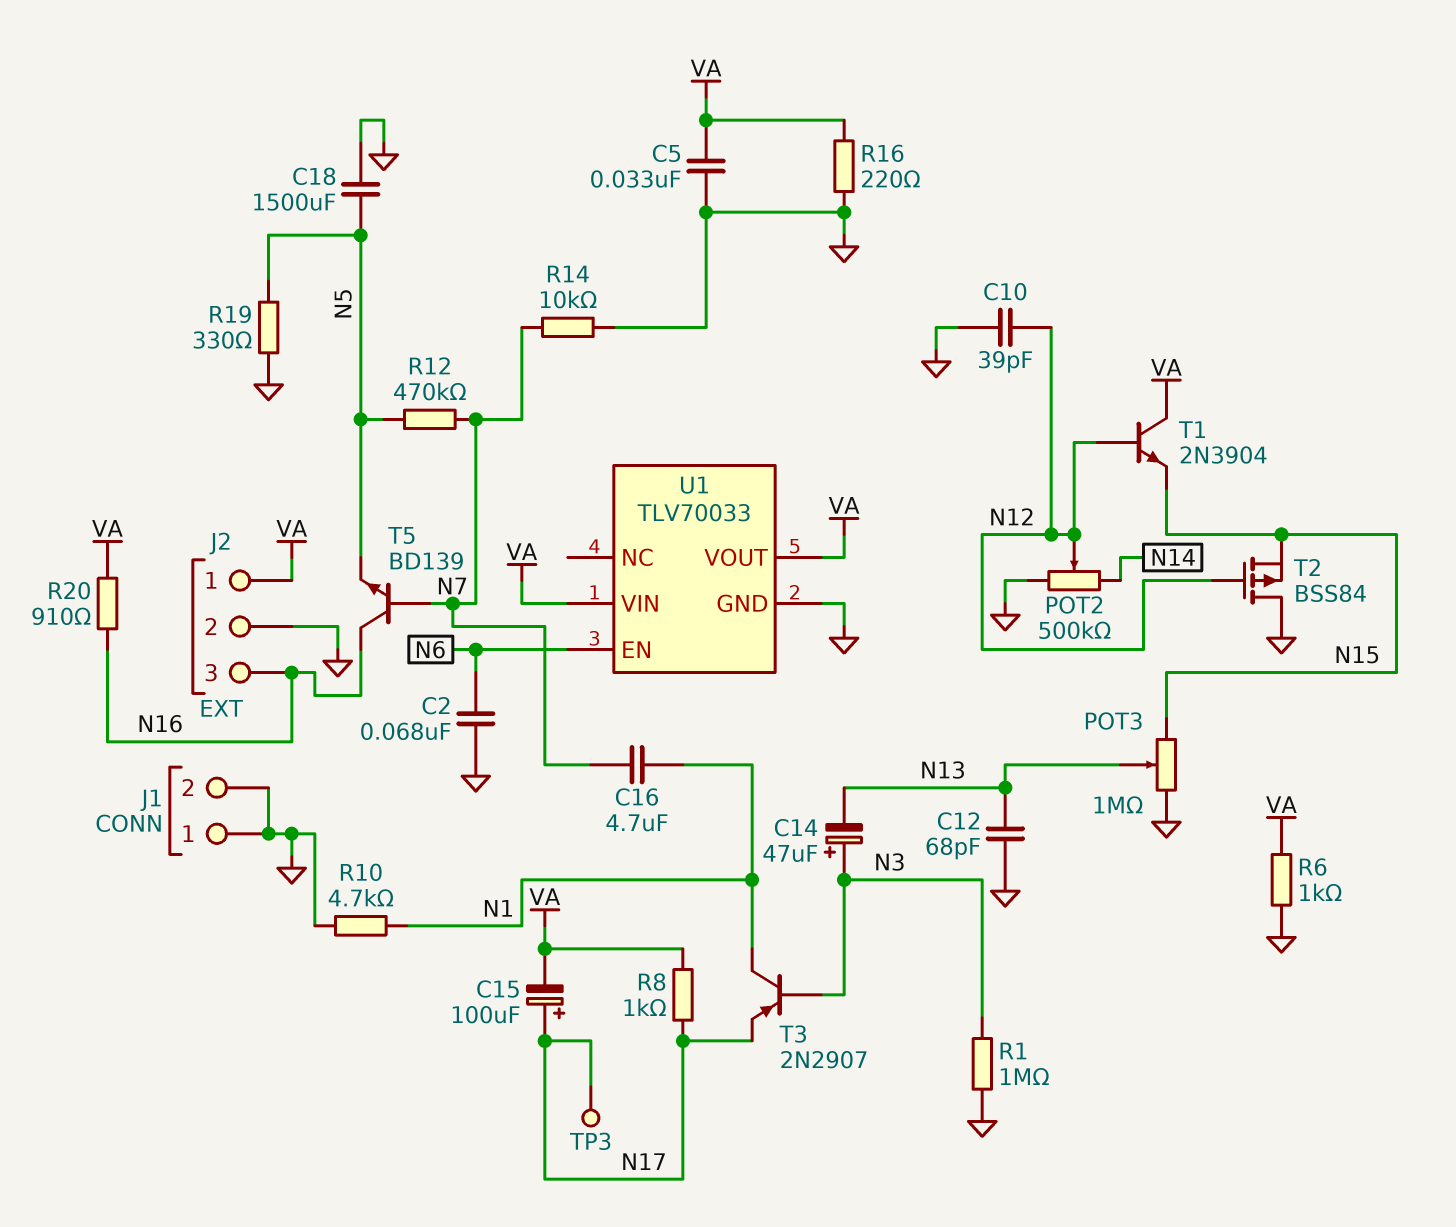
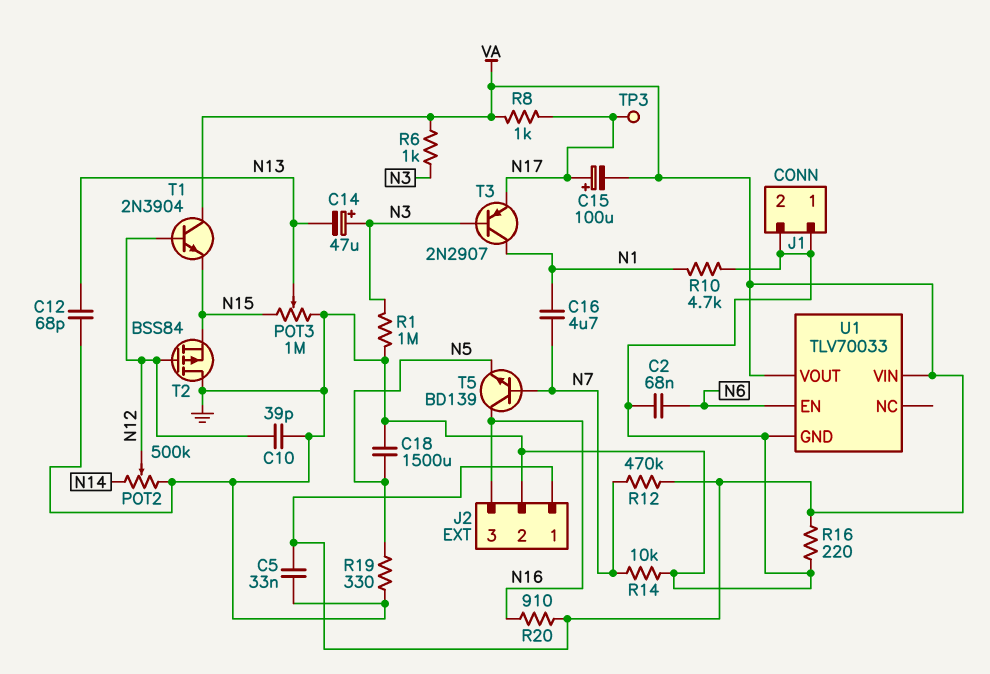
R6: 1k (GND, VA) -> 1k (N3, VA)
R12: 470k (N5, N7) -> 470k (N7, VA)

